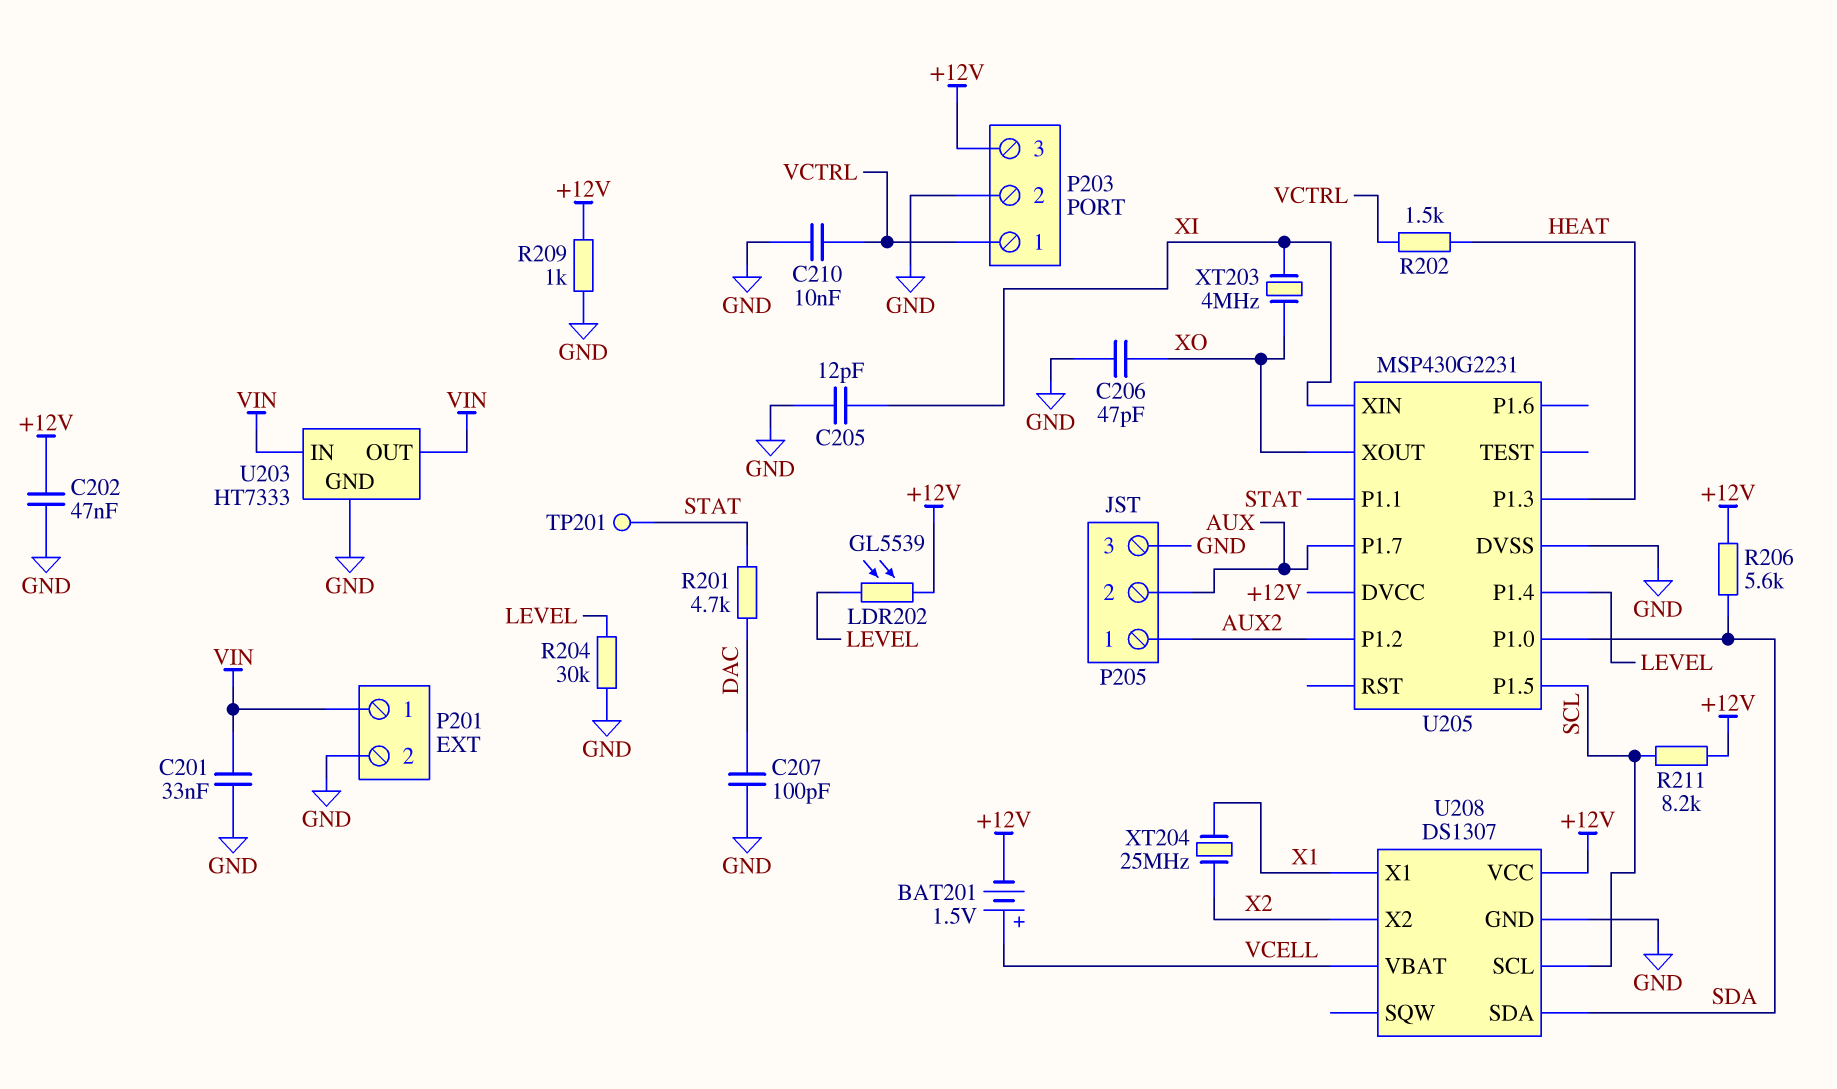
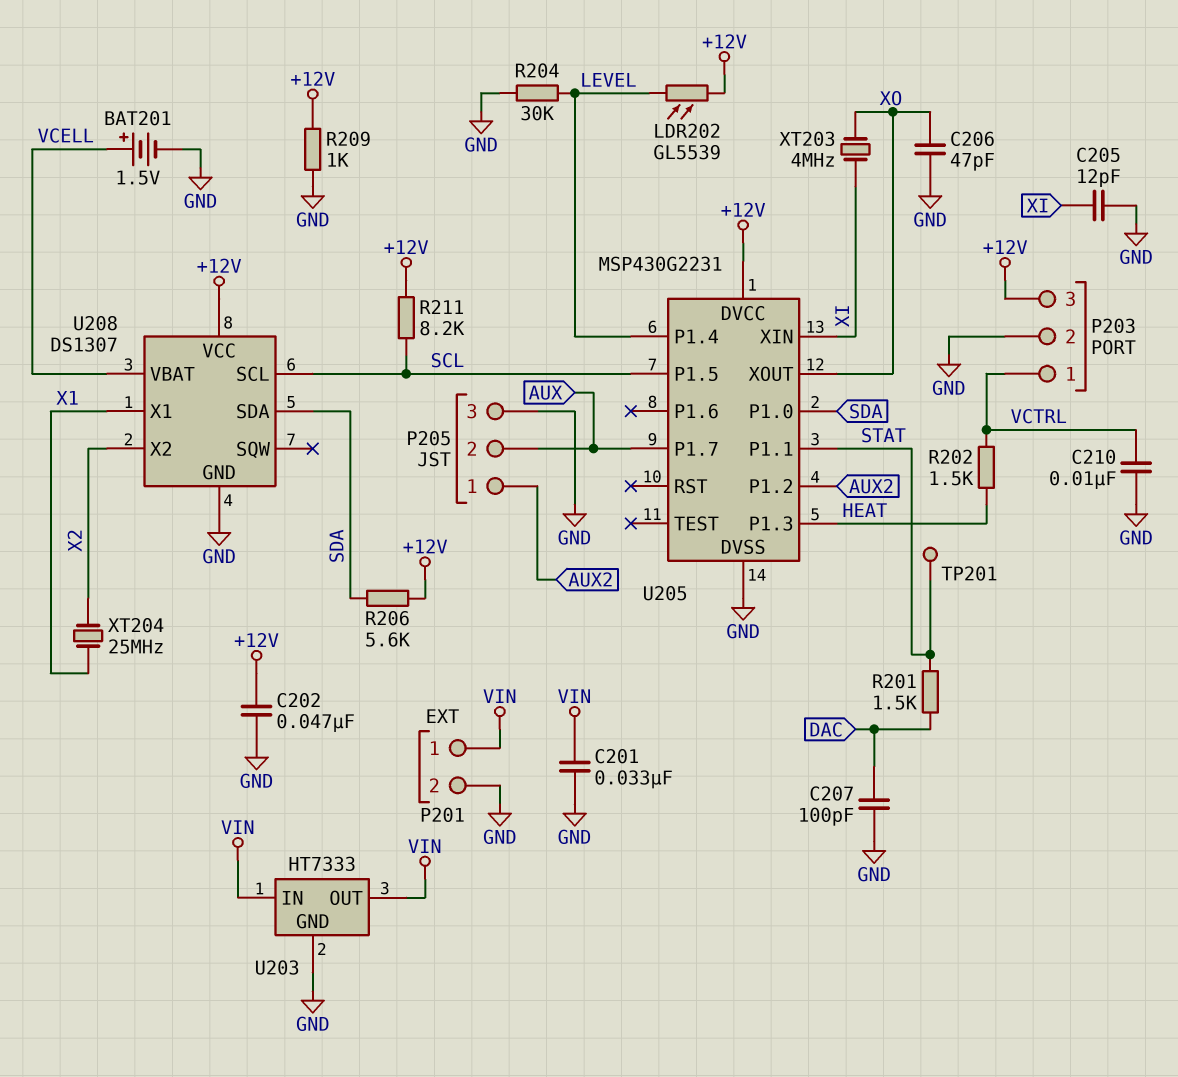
BAT201: 1.5V (plus VCELL, minus +12V) -> 1.5V (plus VCELL, minus GND)
R201: 4.7k (DAC, STAT) -> 1.5k (DAC, STAT)

